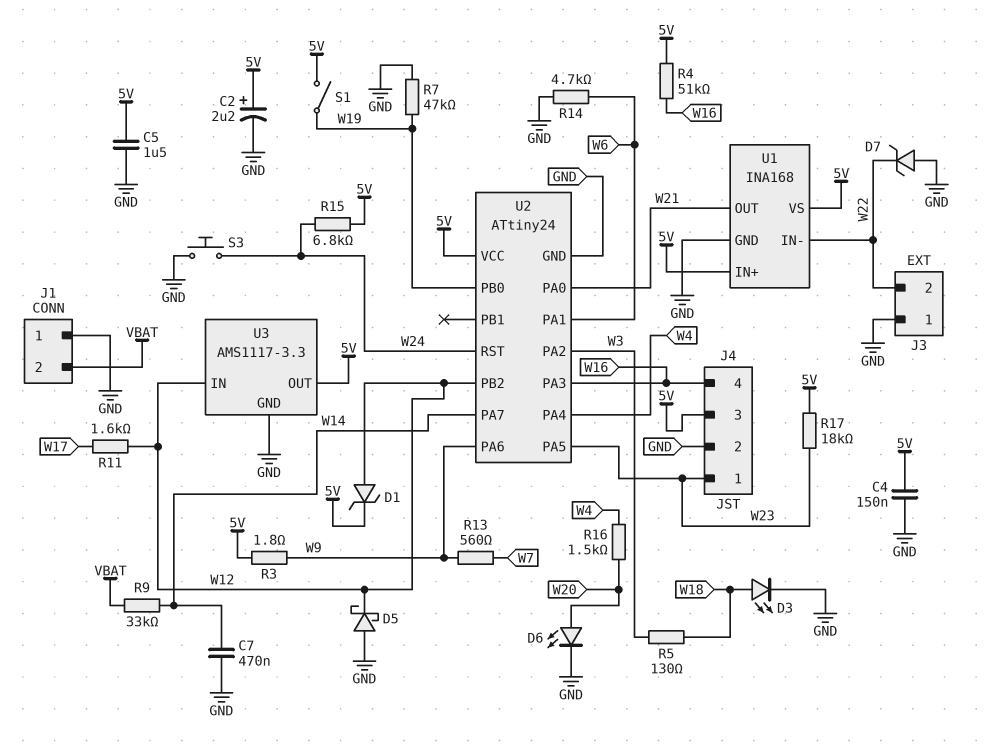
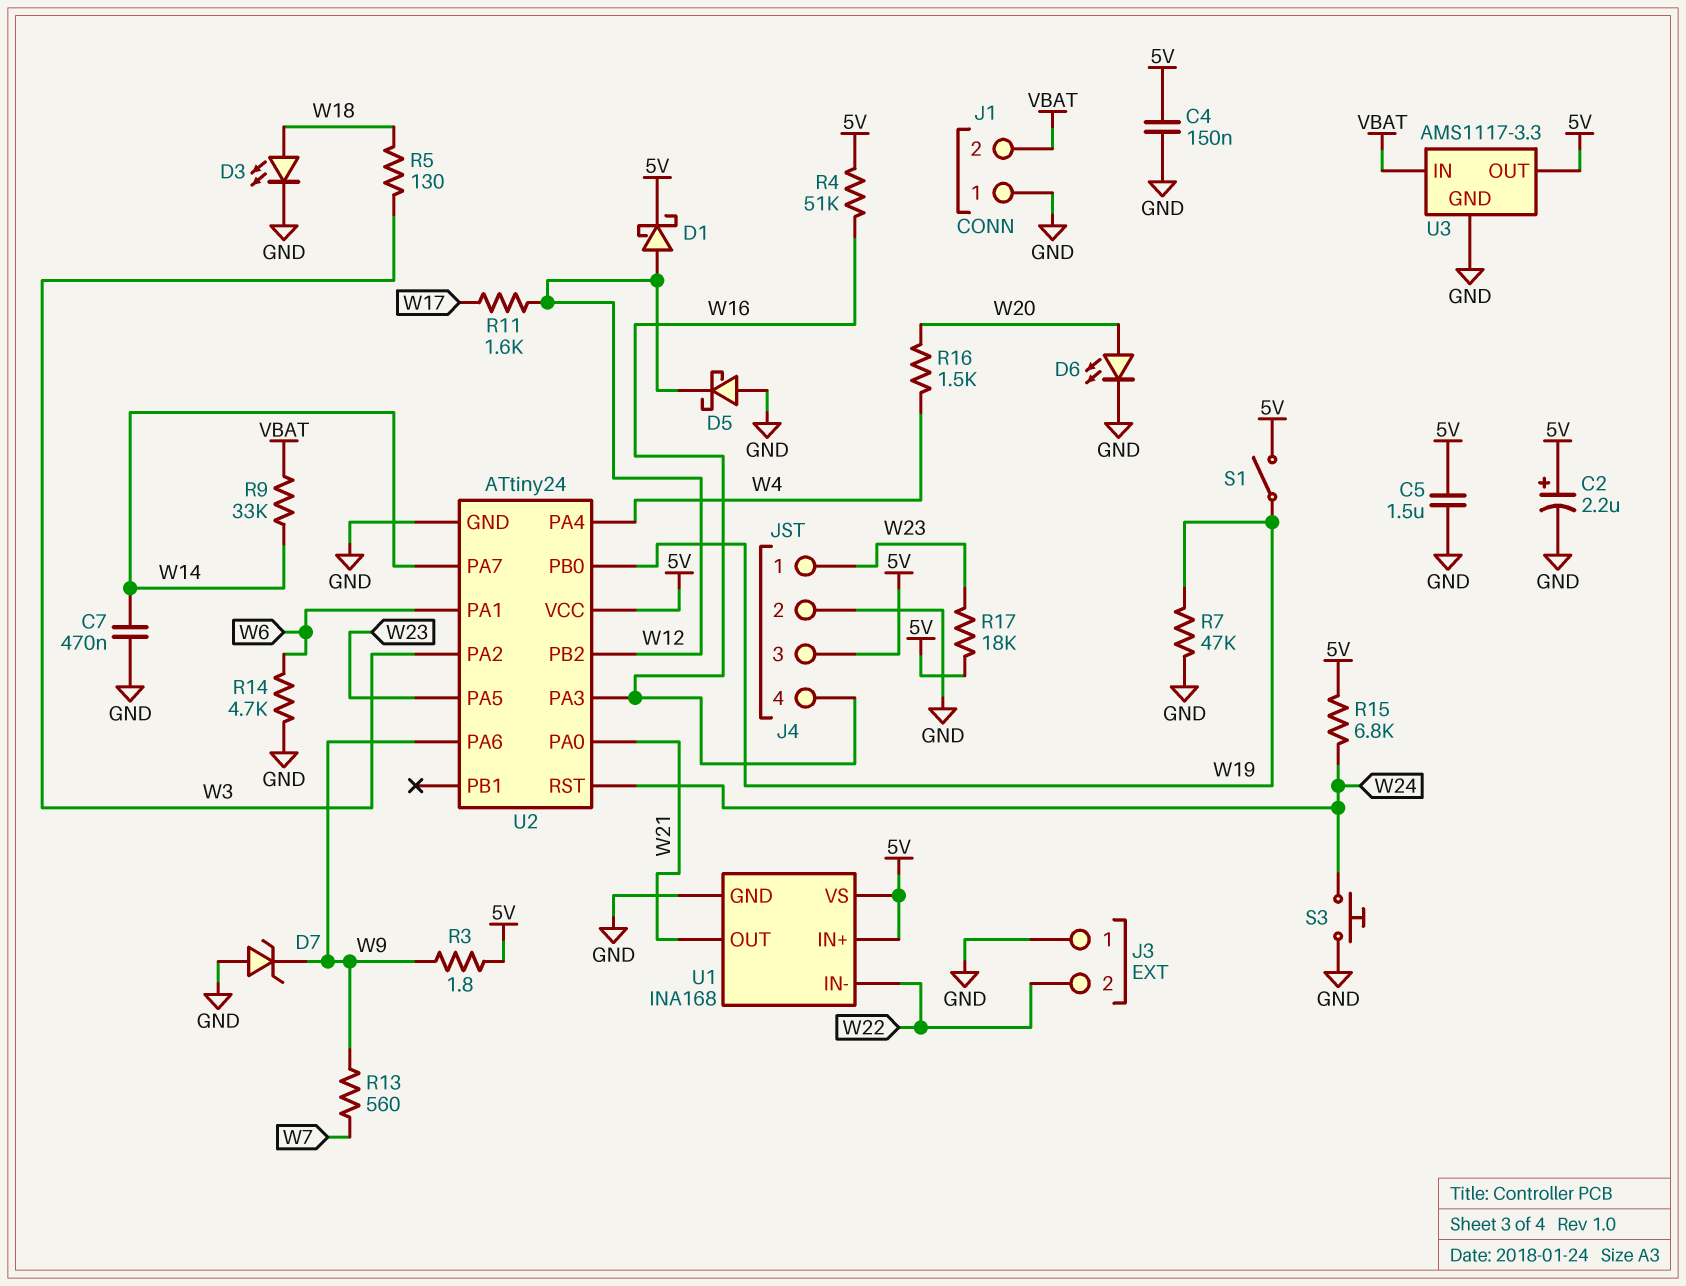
D1: zener (A W12, K 5V) -> schottky (A W12, K 5V)
D7: zener (A GND, K W22) -> zener (A GND, K W9)
U3 pin IN: W12 -> VBAT

